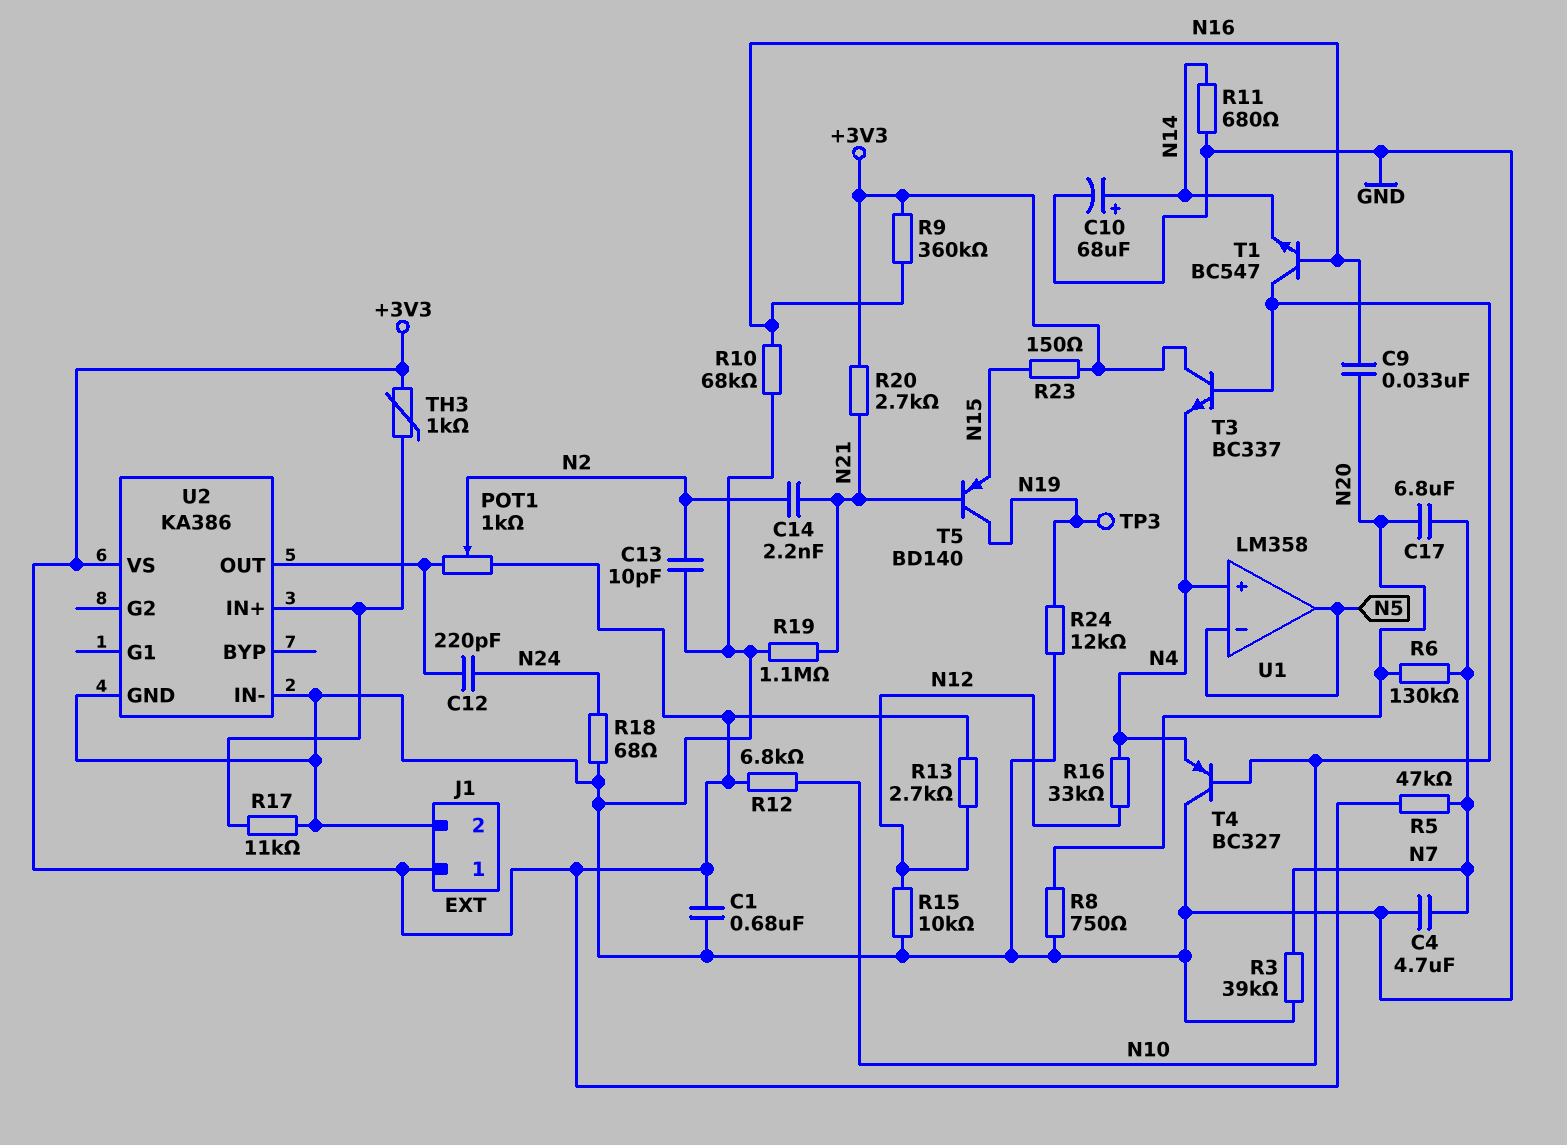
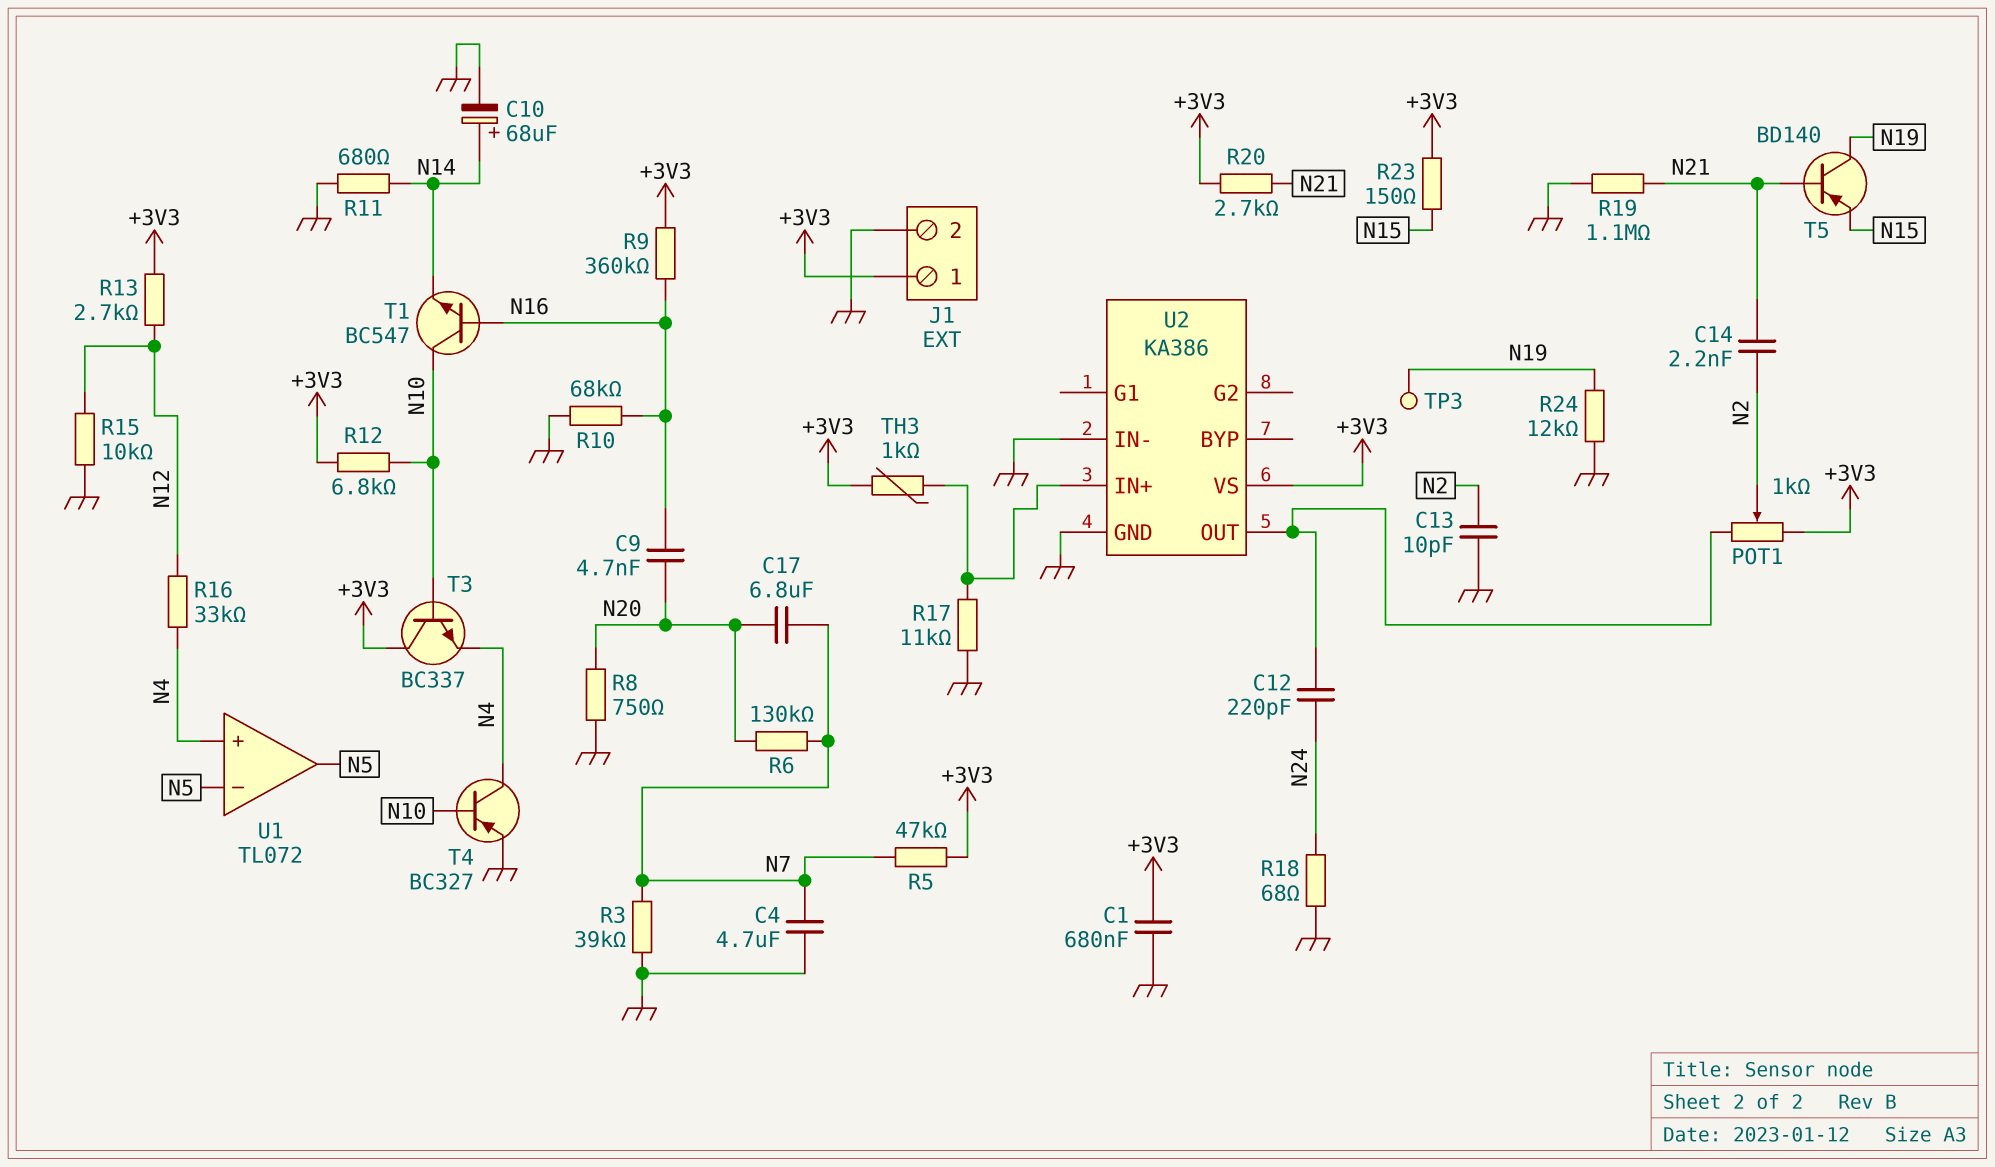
C9: 33nF (N16, N20) -> 4.7nF (N16, N20)
T4: PNP BC327 (B N10, C GND, E N4) -> PNP BC327 (B N10, C N4, E GND)
U1: LM358 -> TL072

